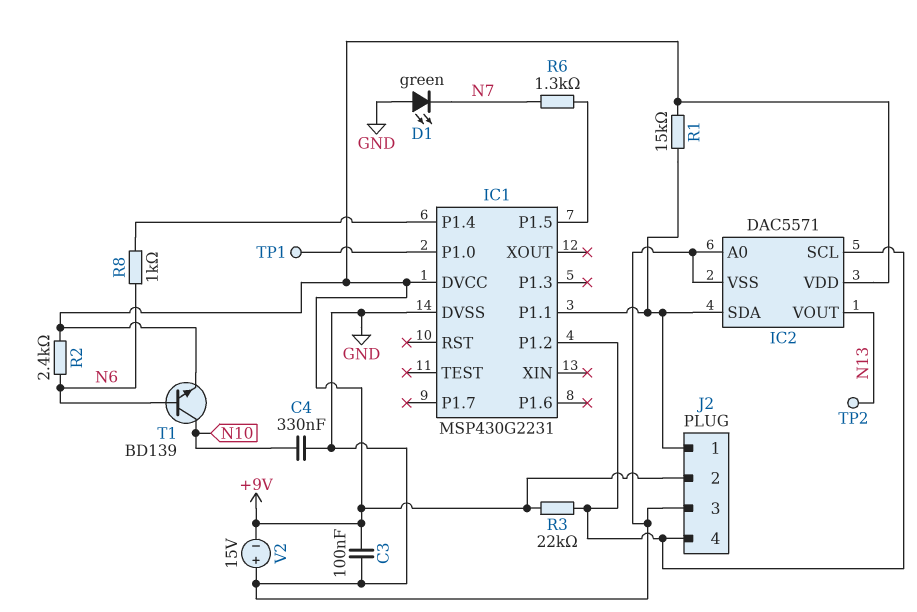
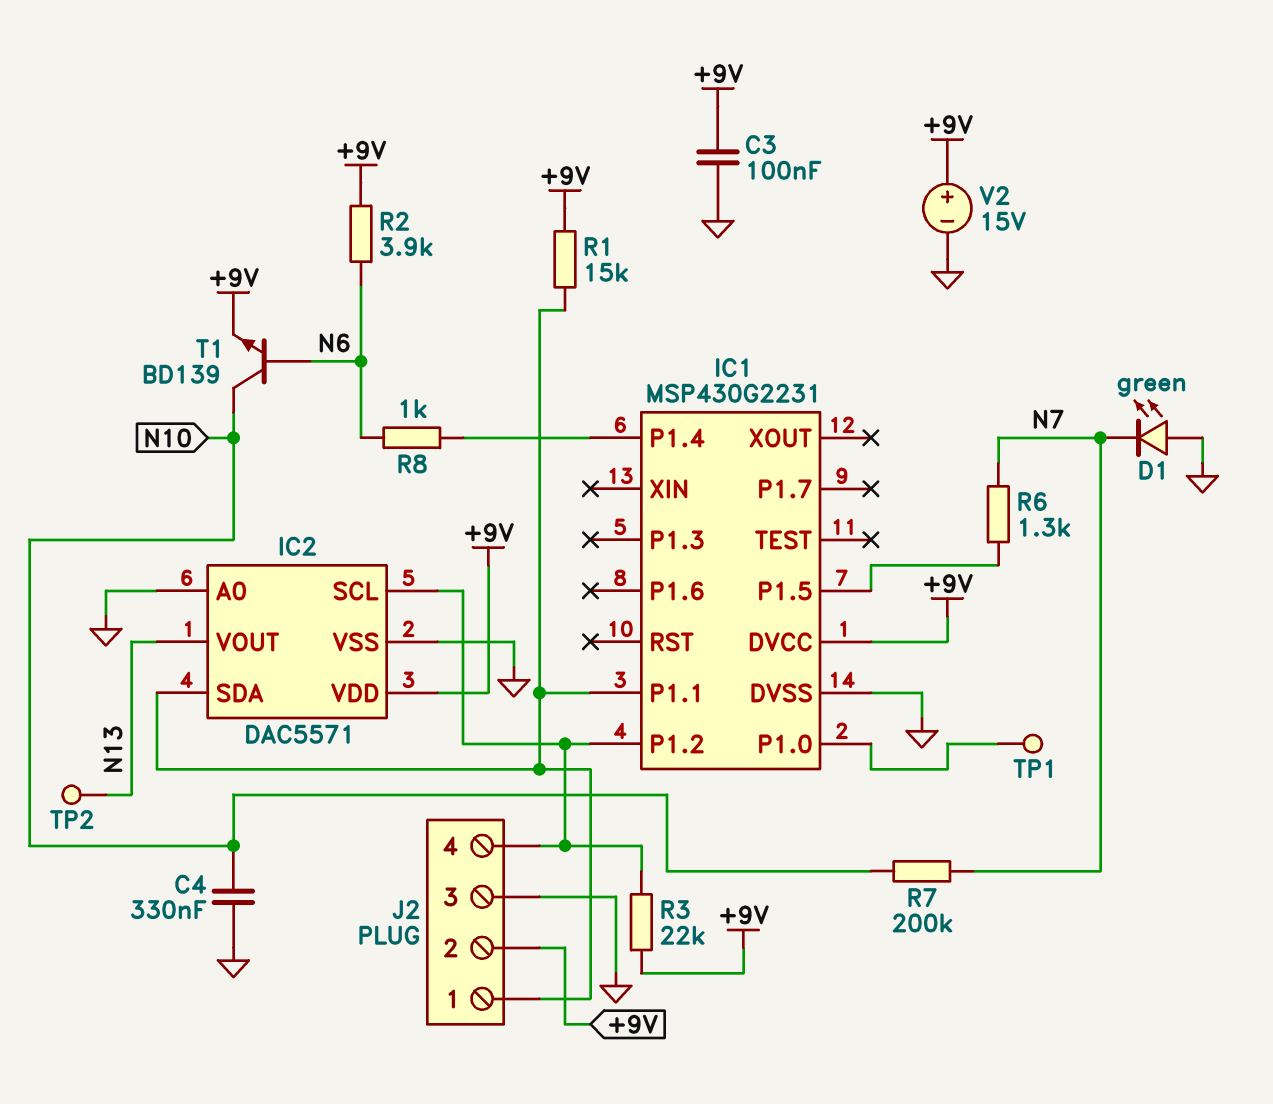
R2: 2.4k (+9V, N6) -> 3.9k (+9V, N6)
R7: none -> 200k (N7, N10)
V2: 15V (plus GND, minus +9V) -> 15V (plus +9V, minus GND)

